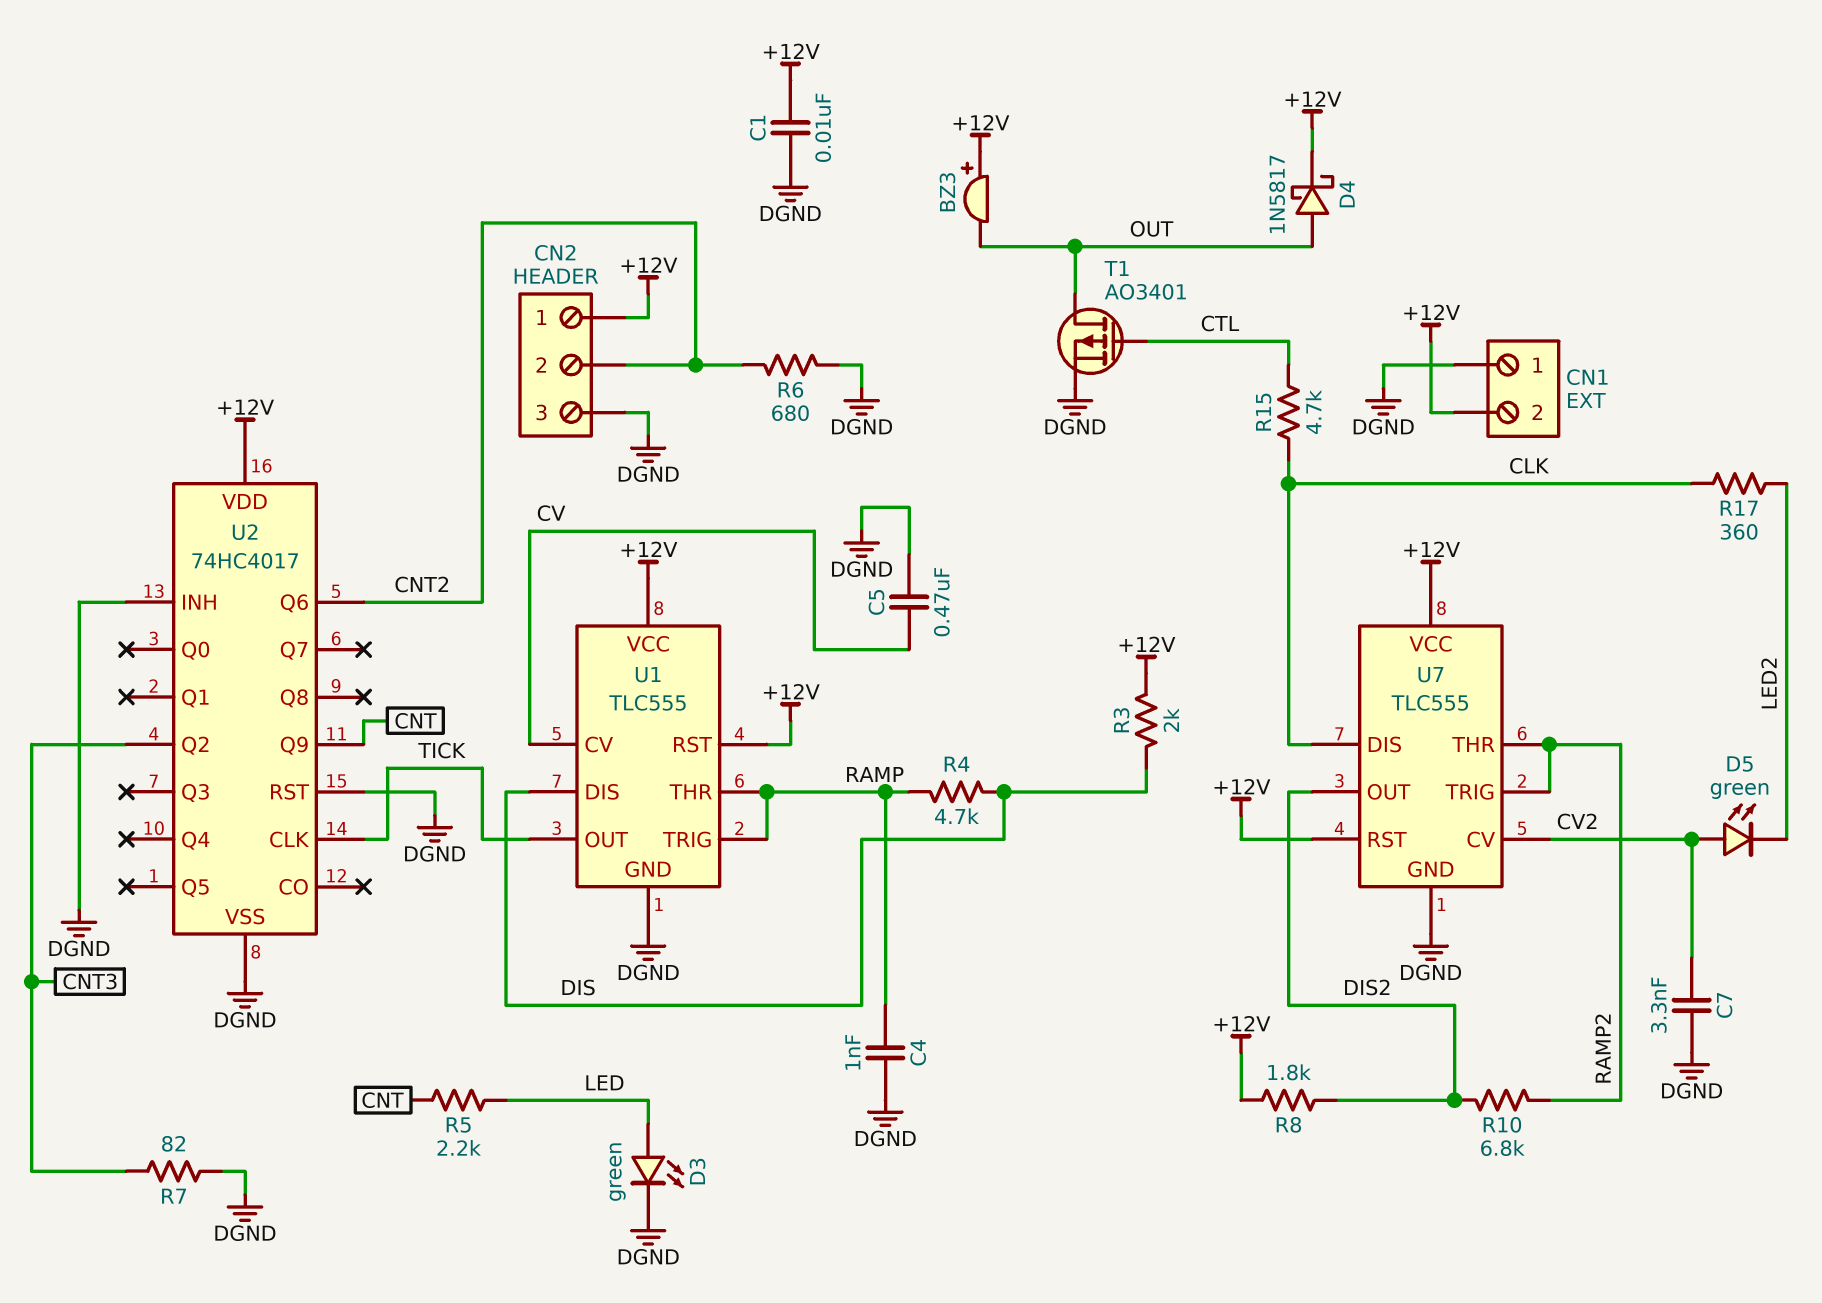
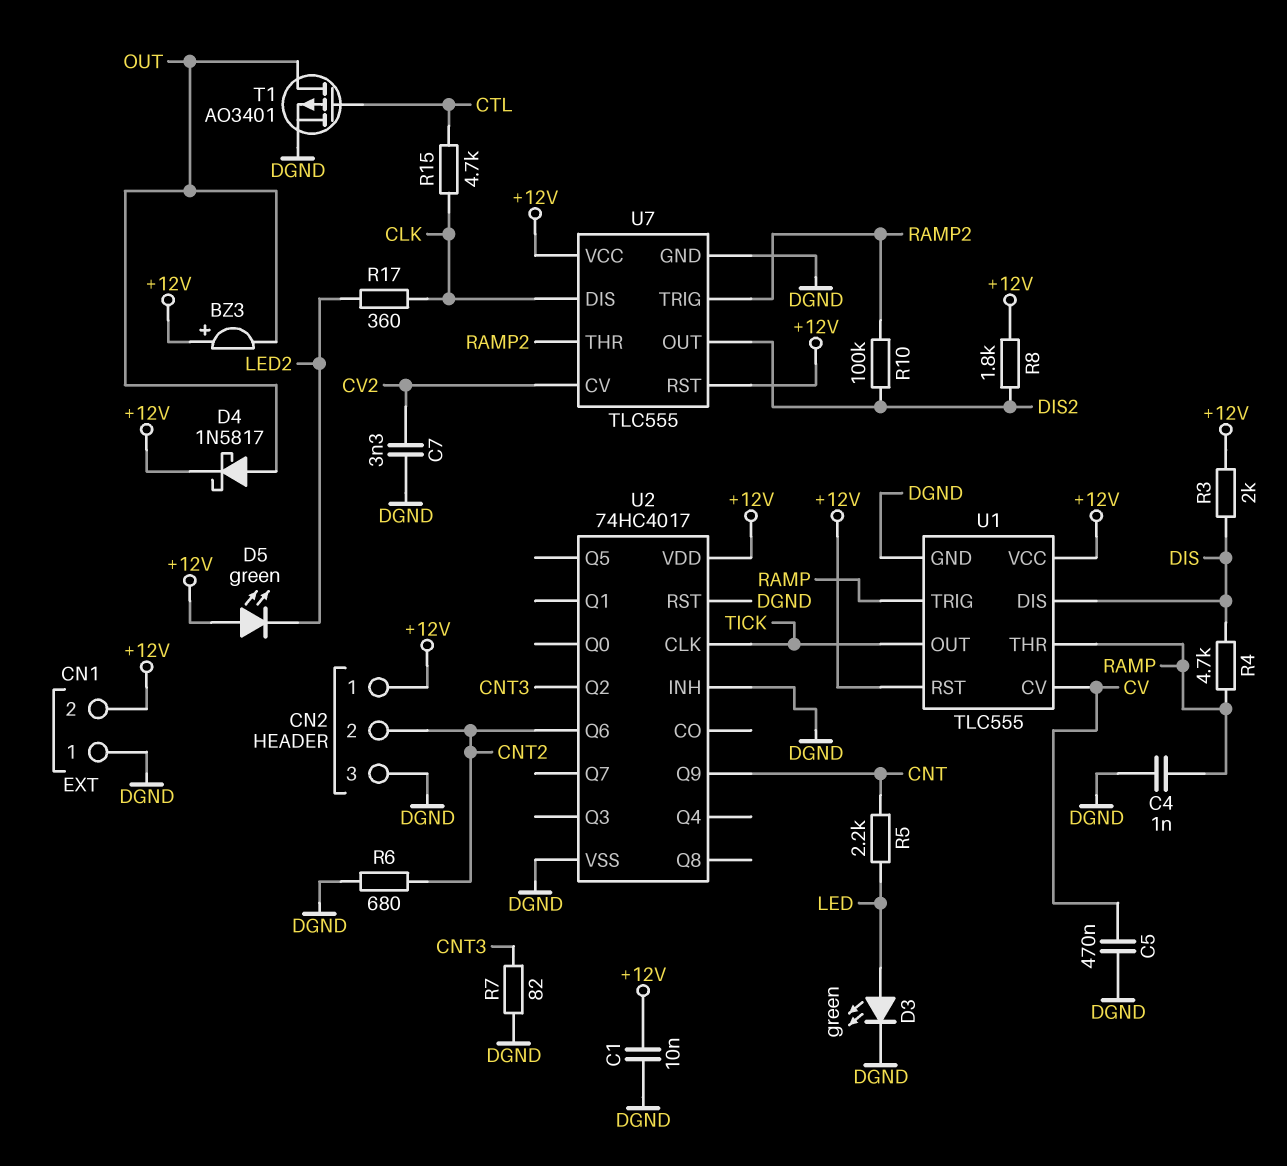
D5: LED green (A CV2, K LED2) -> LED green (A +12V, K LED2)
R10: 6.8k (DIS2, RAMP2) -> 100k (DIS2, RAMP2)

